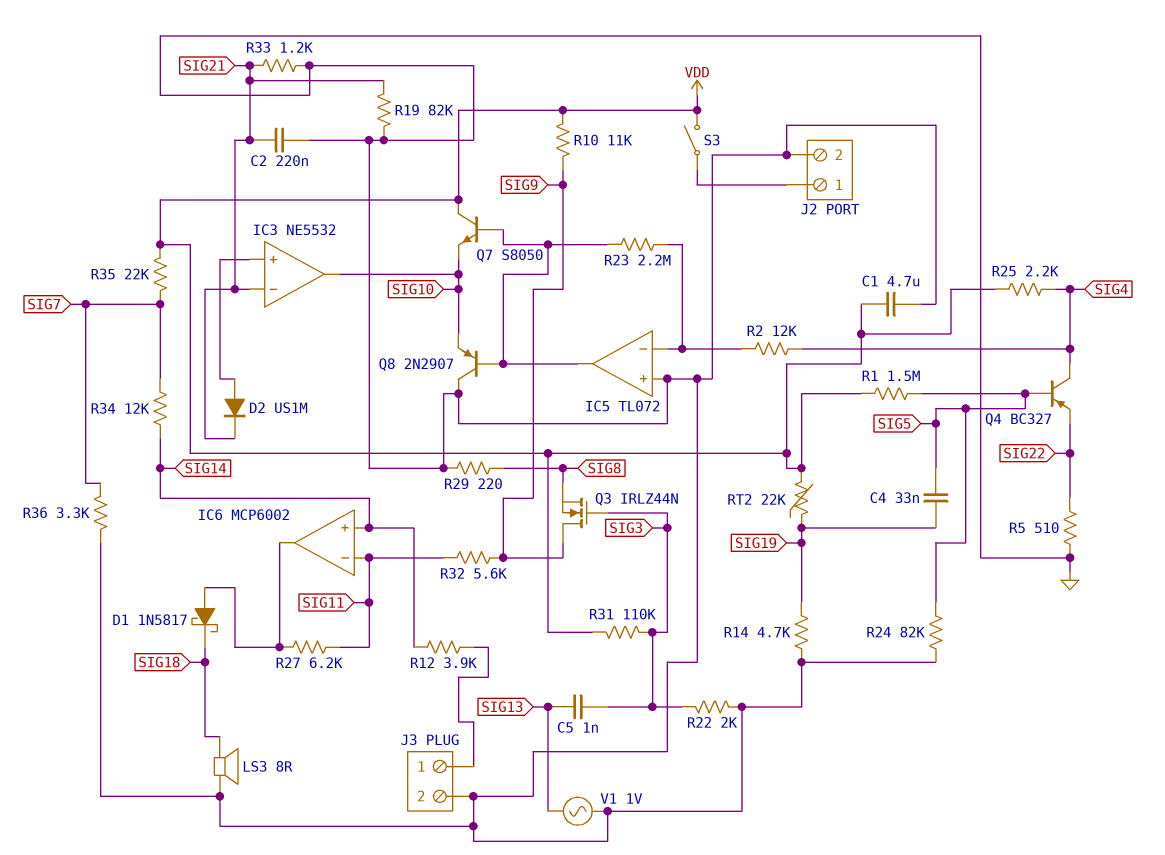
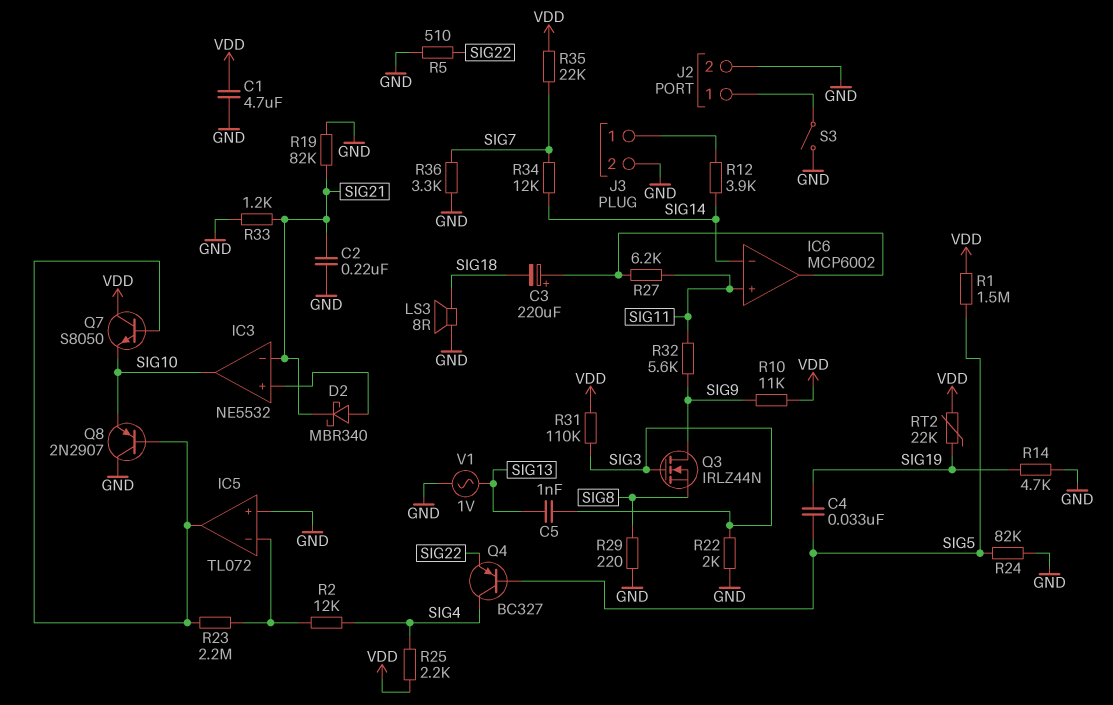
C3: none -> 220uF (plus IC6/out, minus SIG18)
D1: schottky 1N5817 (A IC6/out, K SIG18) -> none
D2: diode US1M (A IC3/in+, K SIG21) -> schottky MBR340 (A IC3/in+, K SIG21)
IC6 pin in+: SIG14 -> SIG11
IC6 pin in-: SIG11 -> SIG14
S3: switch (J2/1, VDD) -> switch (GND, J2/1)

